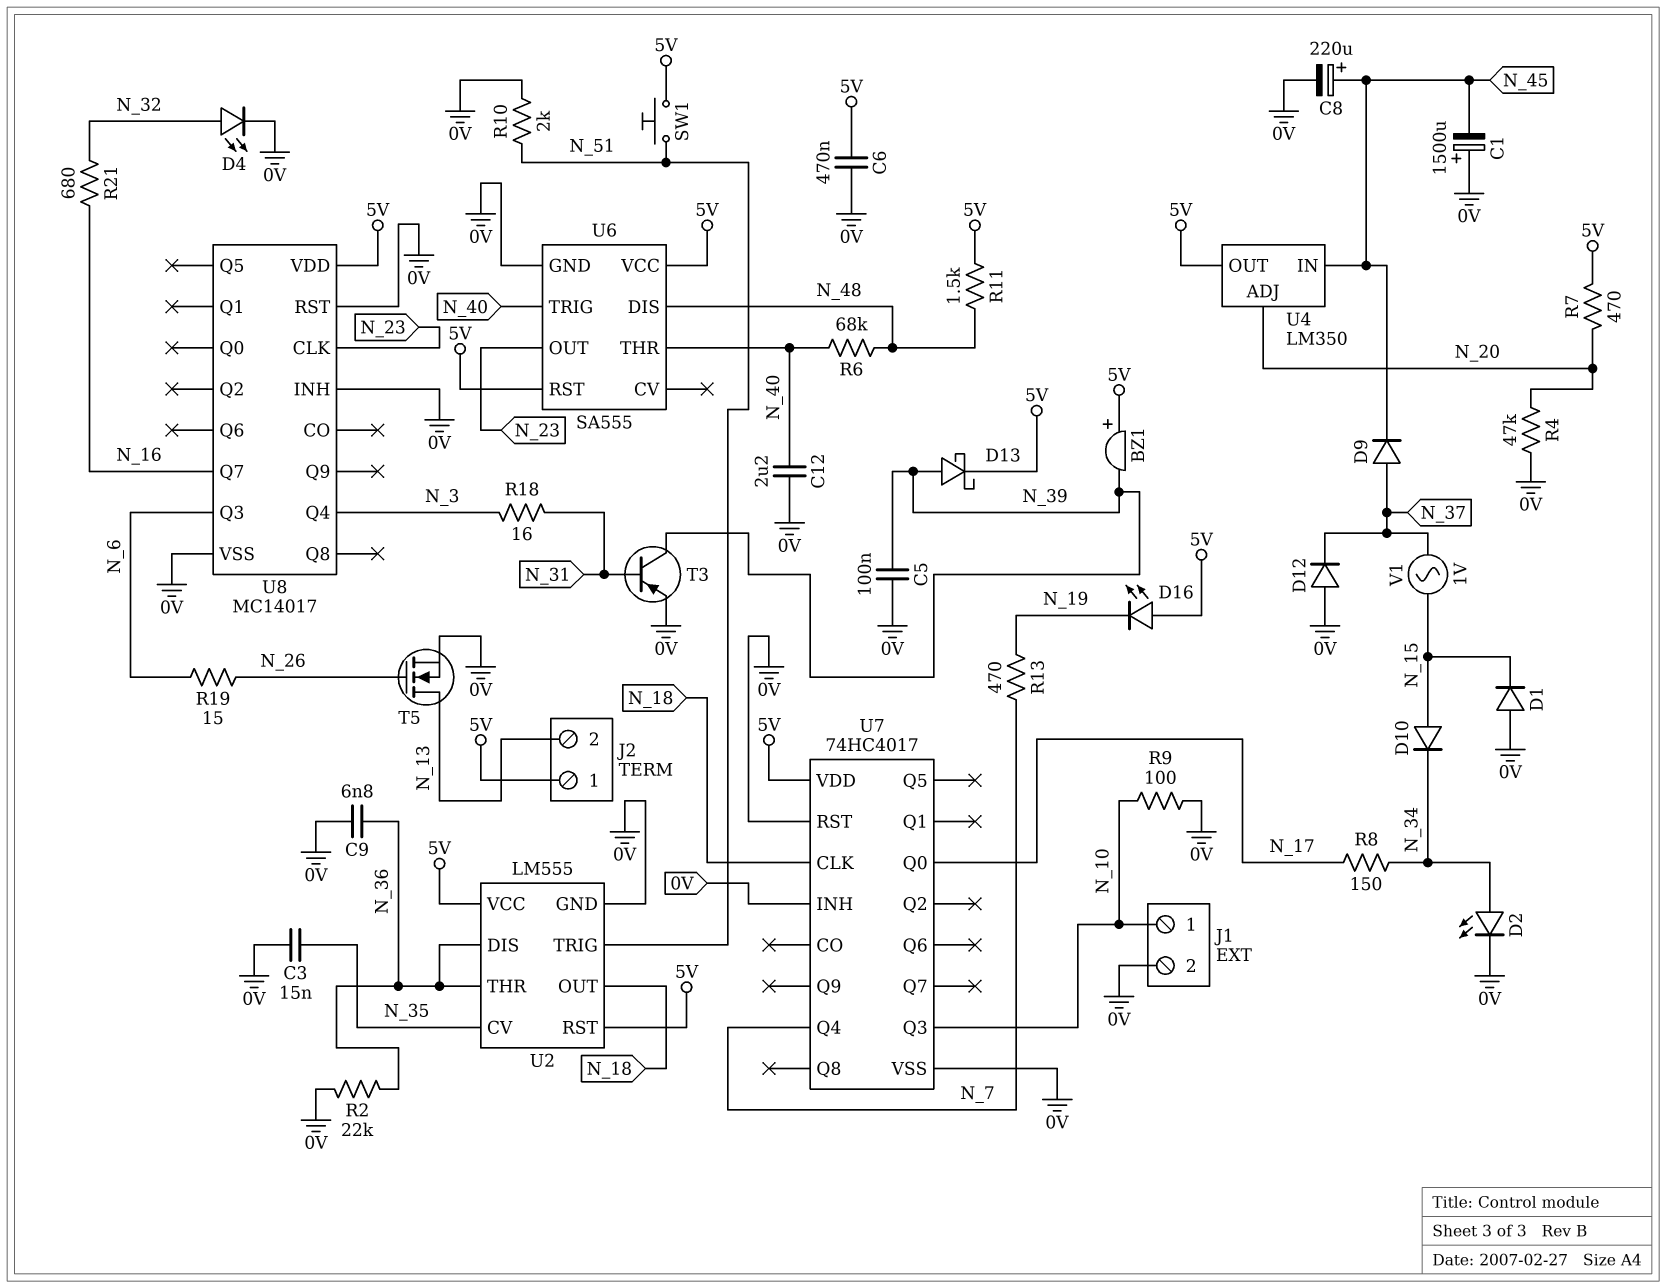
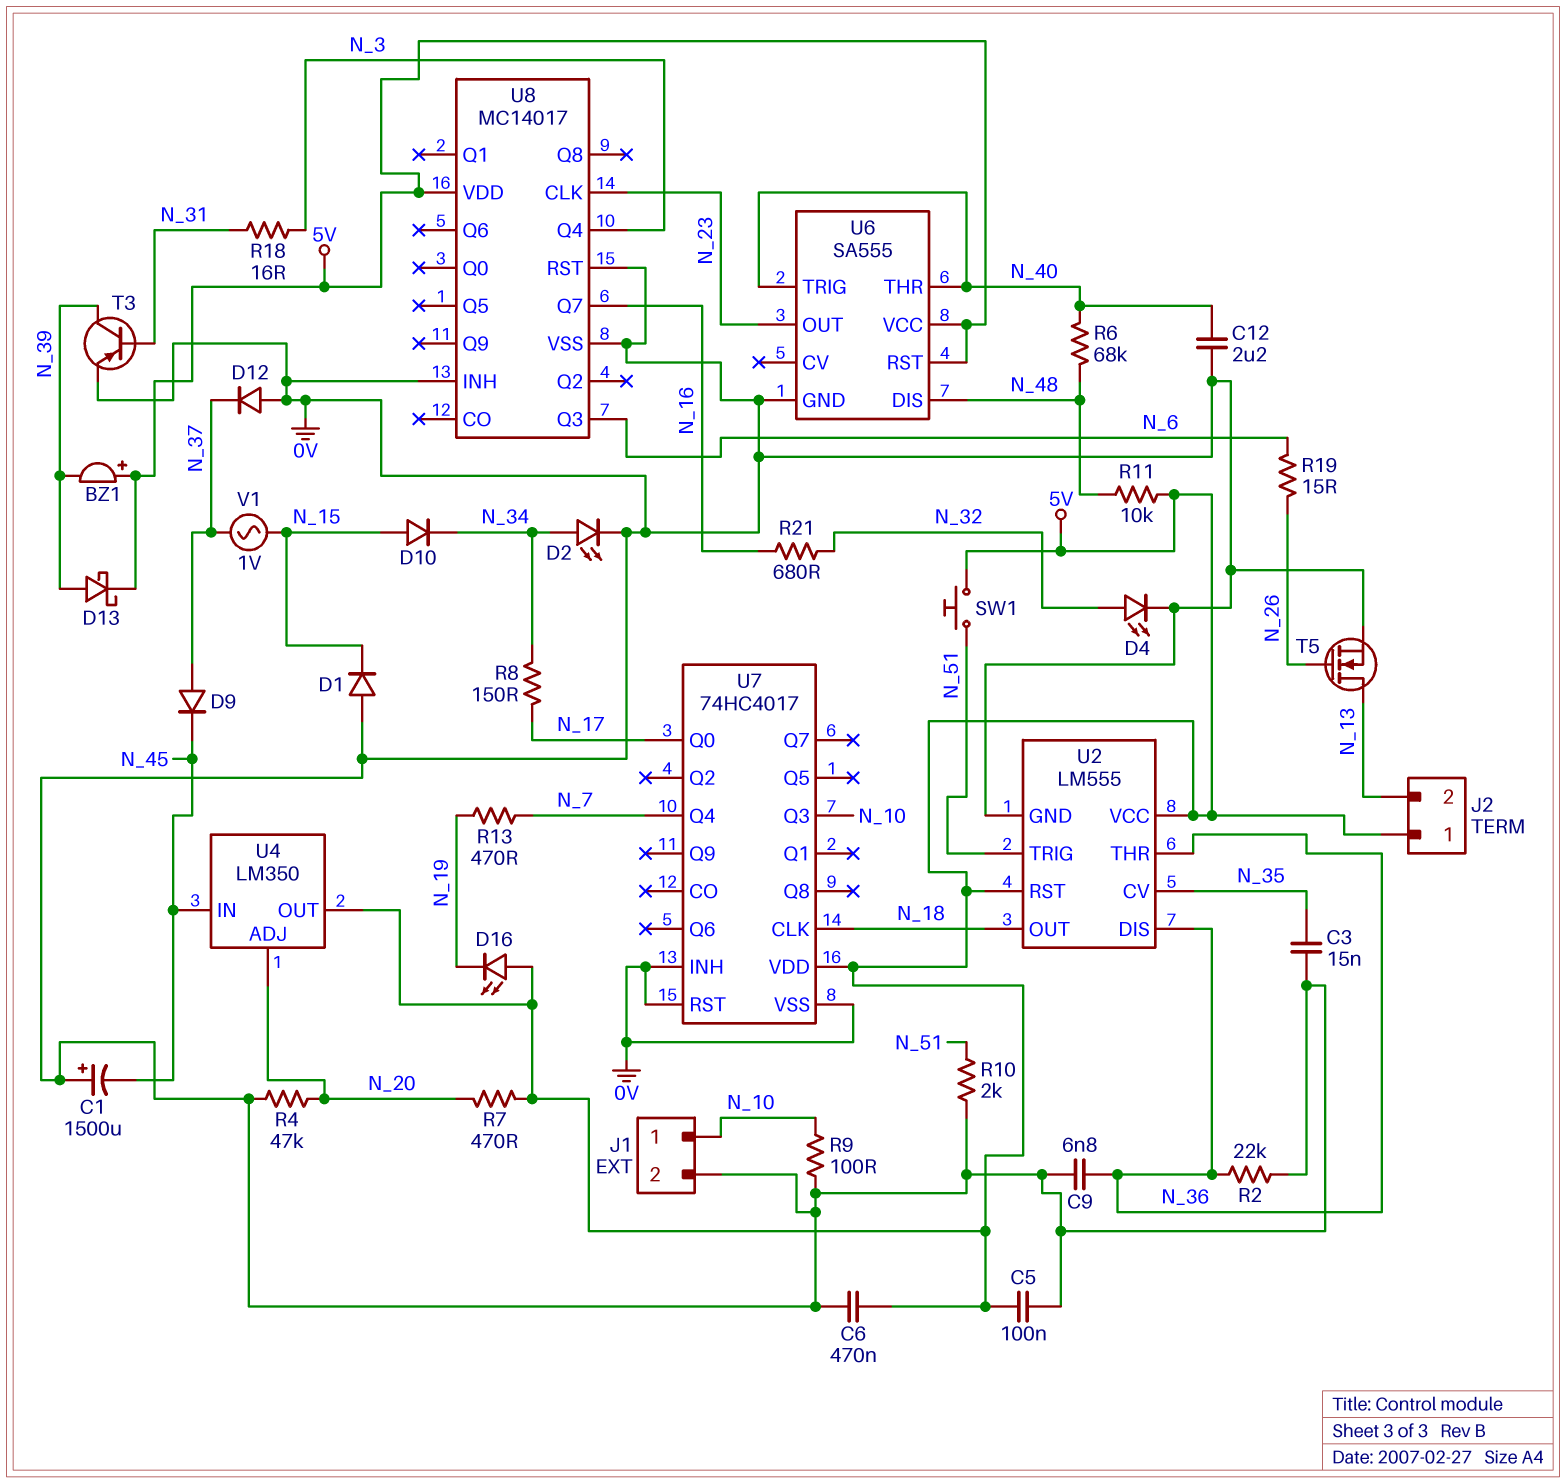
C5: 100nF (0V, N_39) -> 100nF (0V, 5V)
C8: 220uF (plus N_45, minus 0V) -> none
R11: 1.5k (5V, N_48) -> 10k (5V, N_48)

